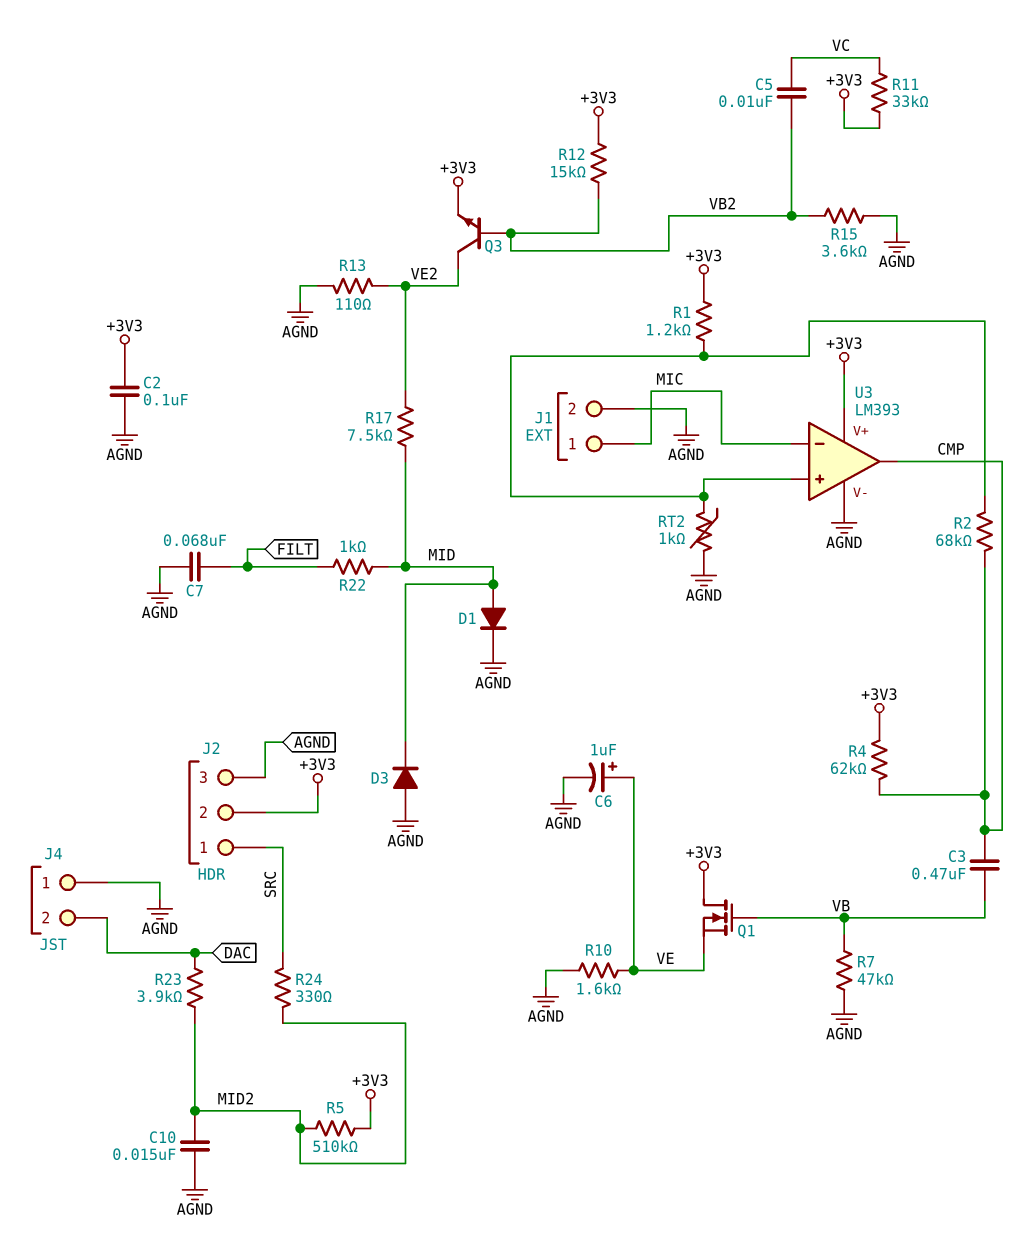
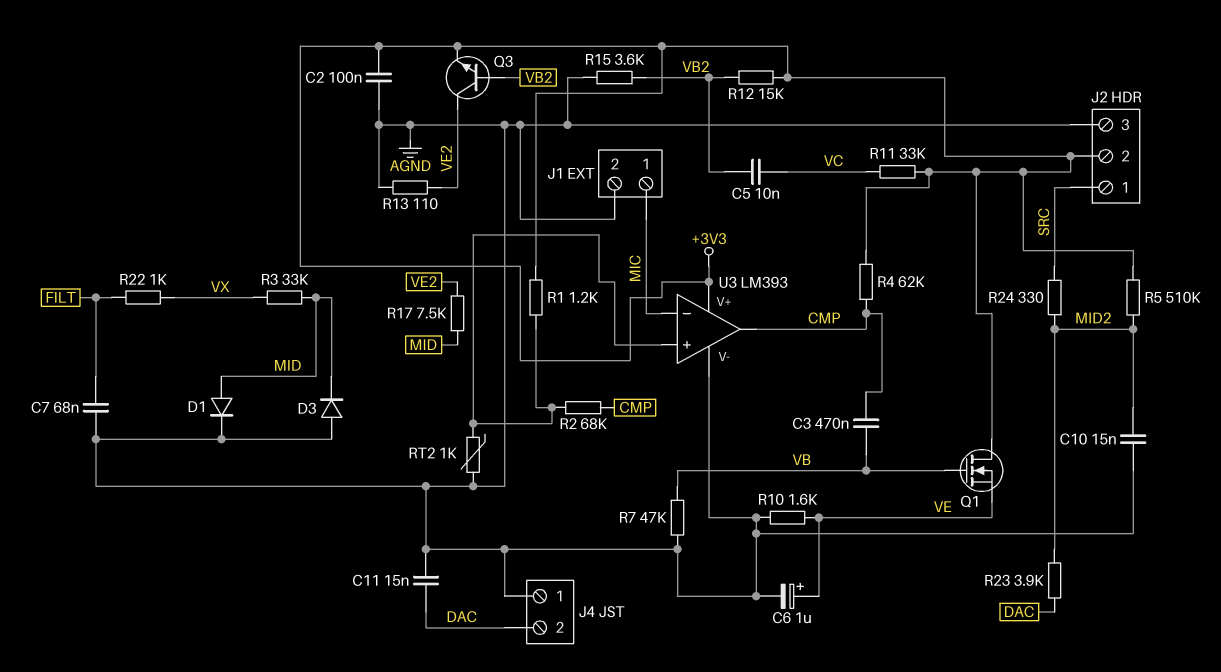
C11: none -> 15nF (AGND, DAC)
R3: none -> 33k (MID, VX)
R22: 1k (FILT, MID) -> 1k (FILT, VX)

